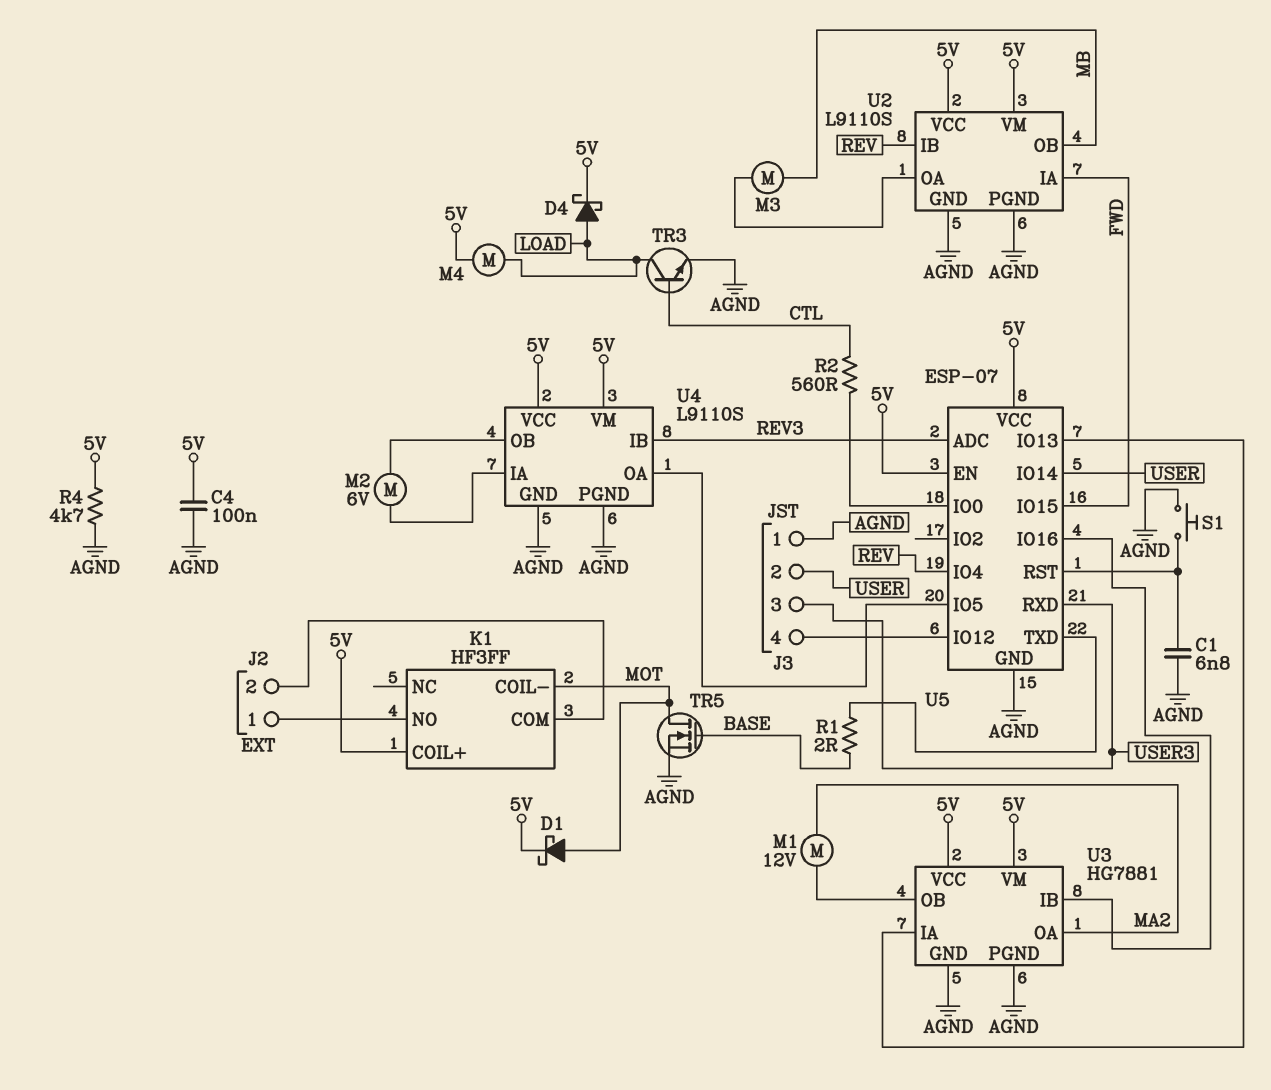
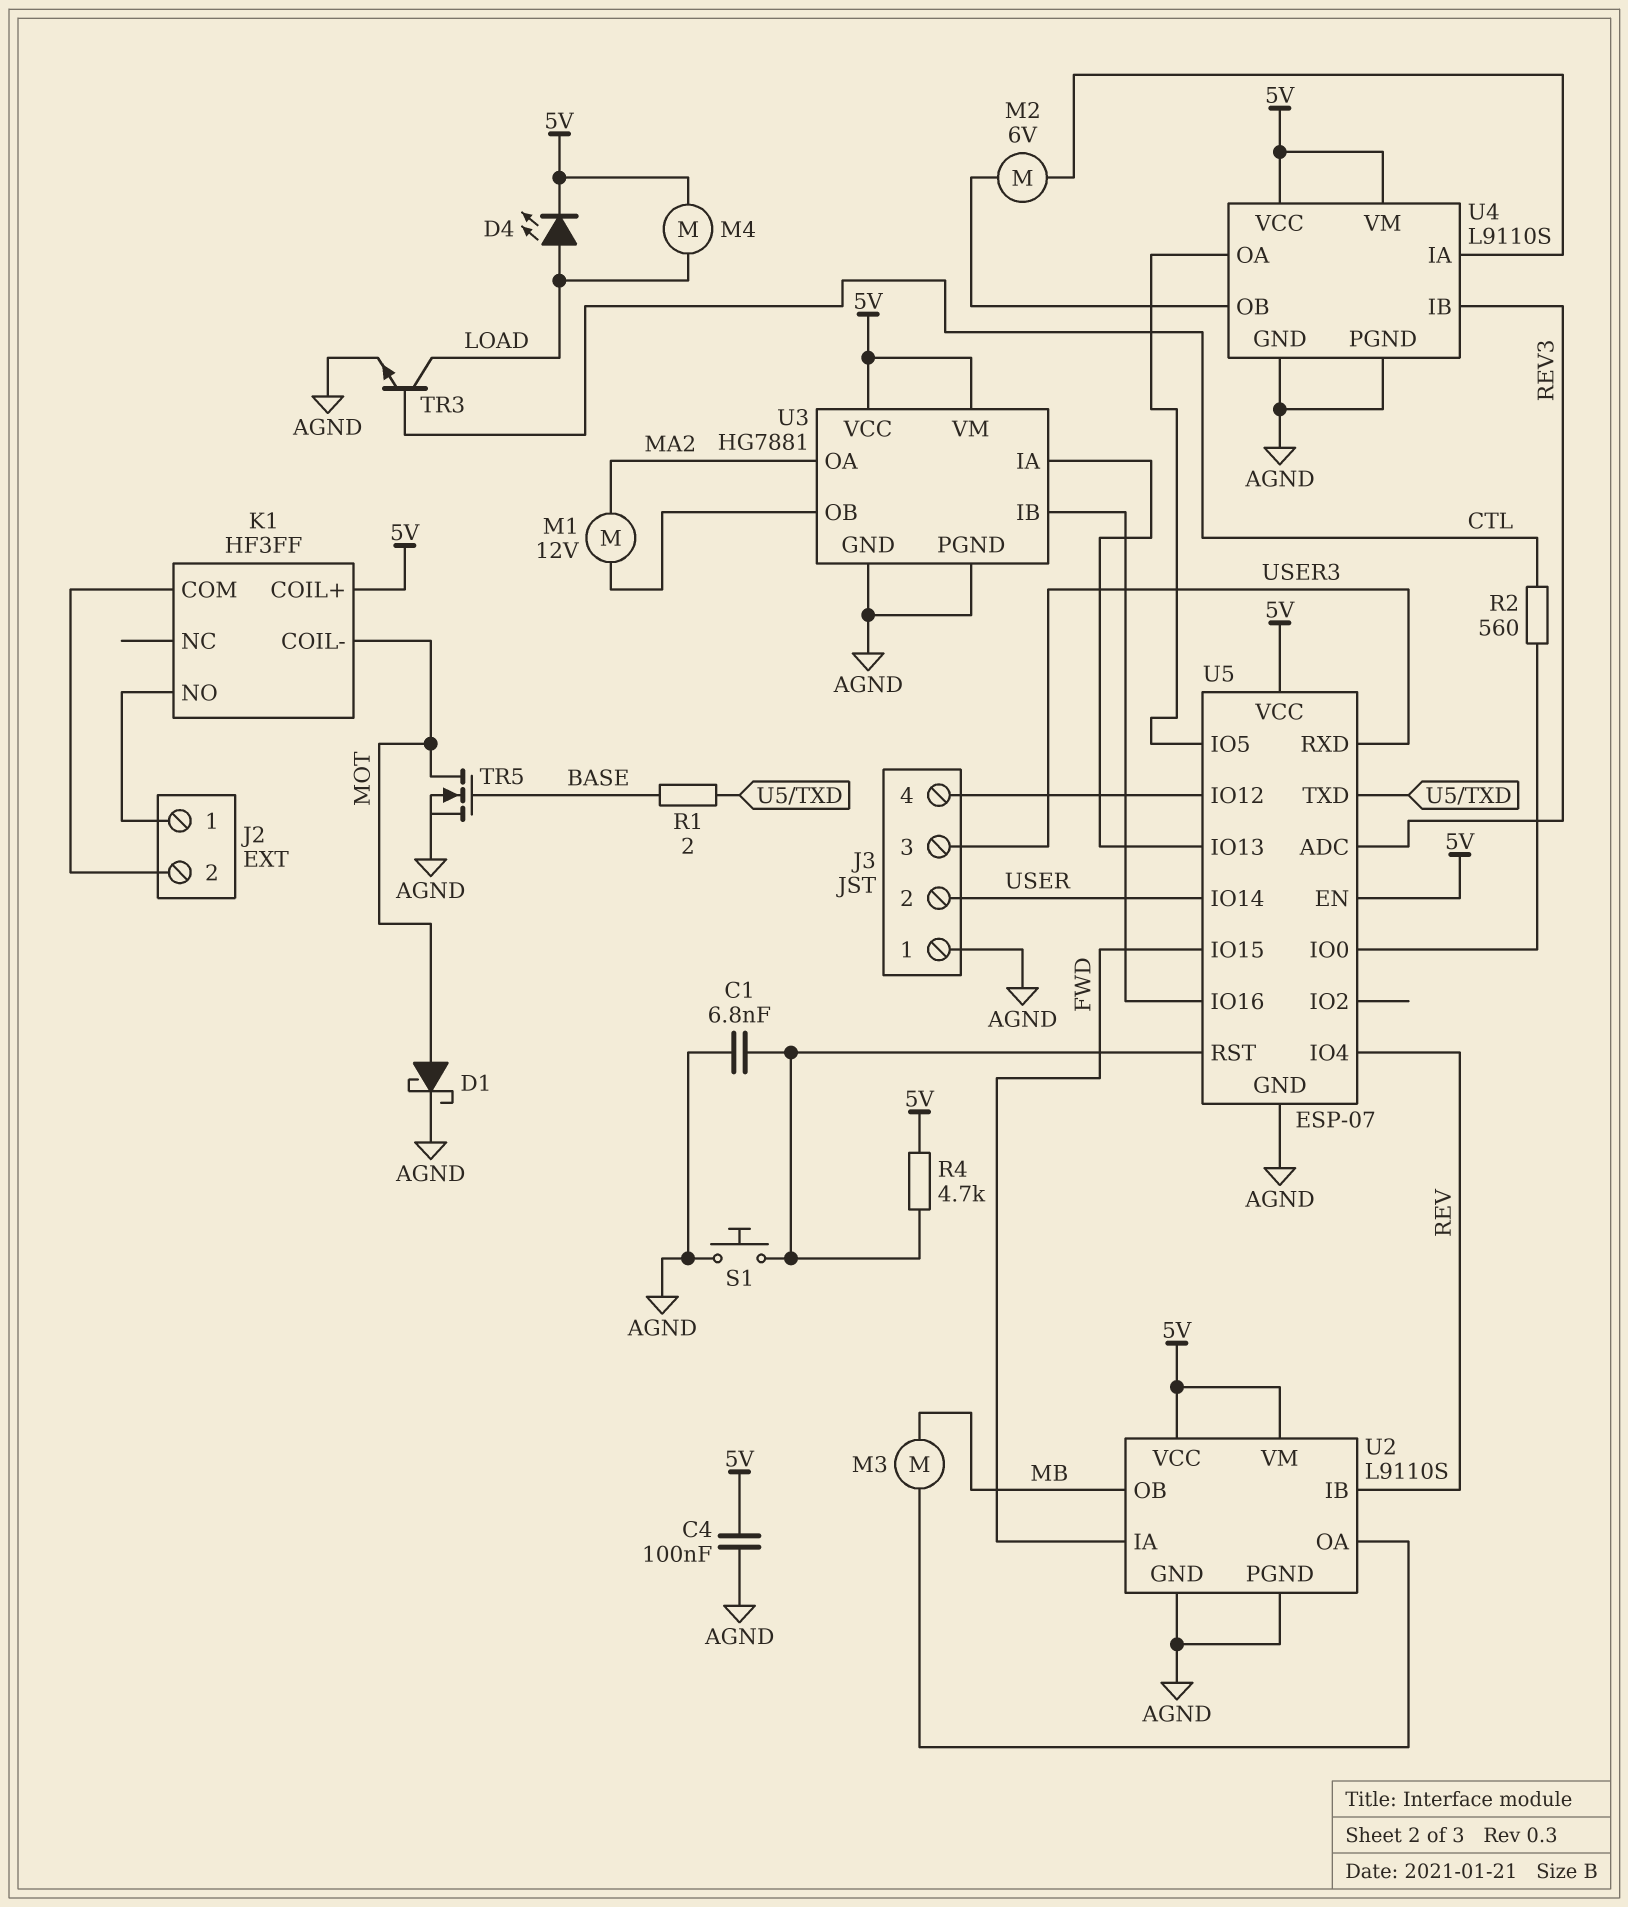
D1: schottky (A MOT, K 5V) -> schottky (A MOT, K AGND)
D4: schottky (A LOAD, K 5V) -> LED (A LOAD, K 5V)
R4: 4.7k (5V, AGND) -> 4.7k (5V, U5/RST)

